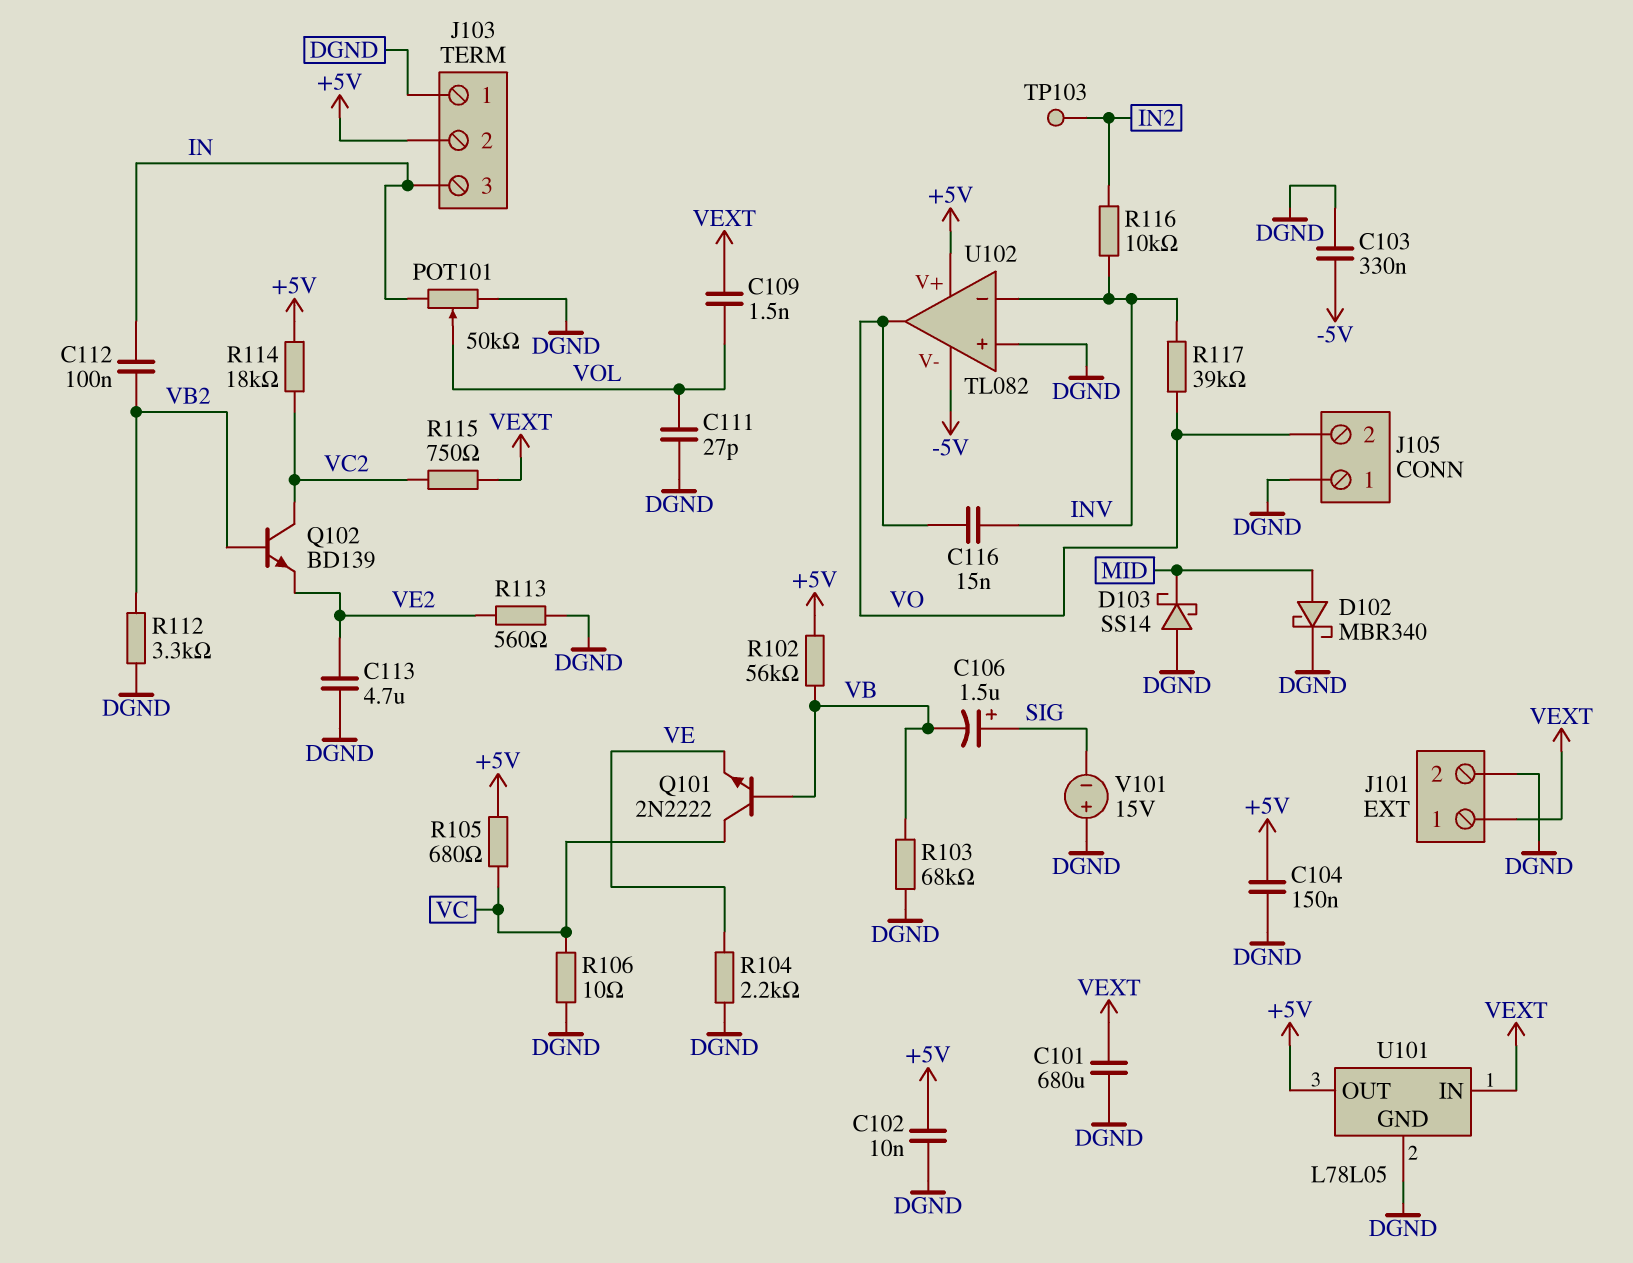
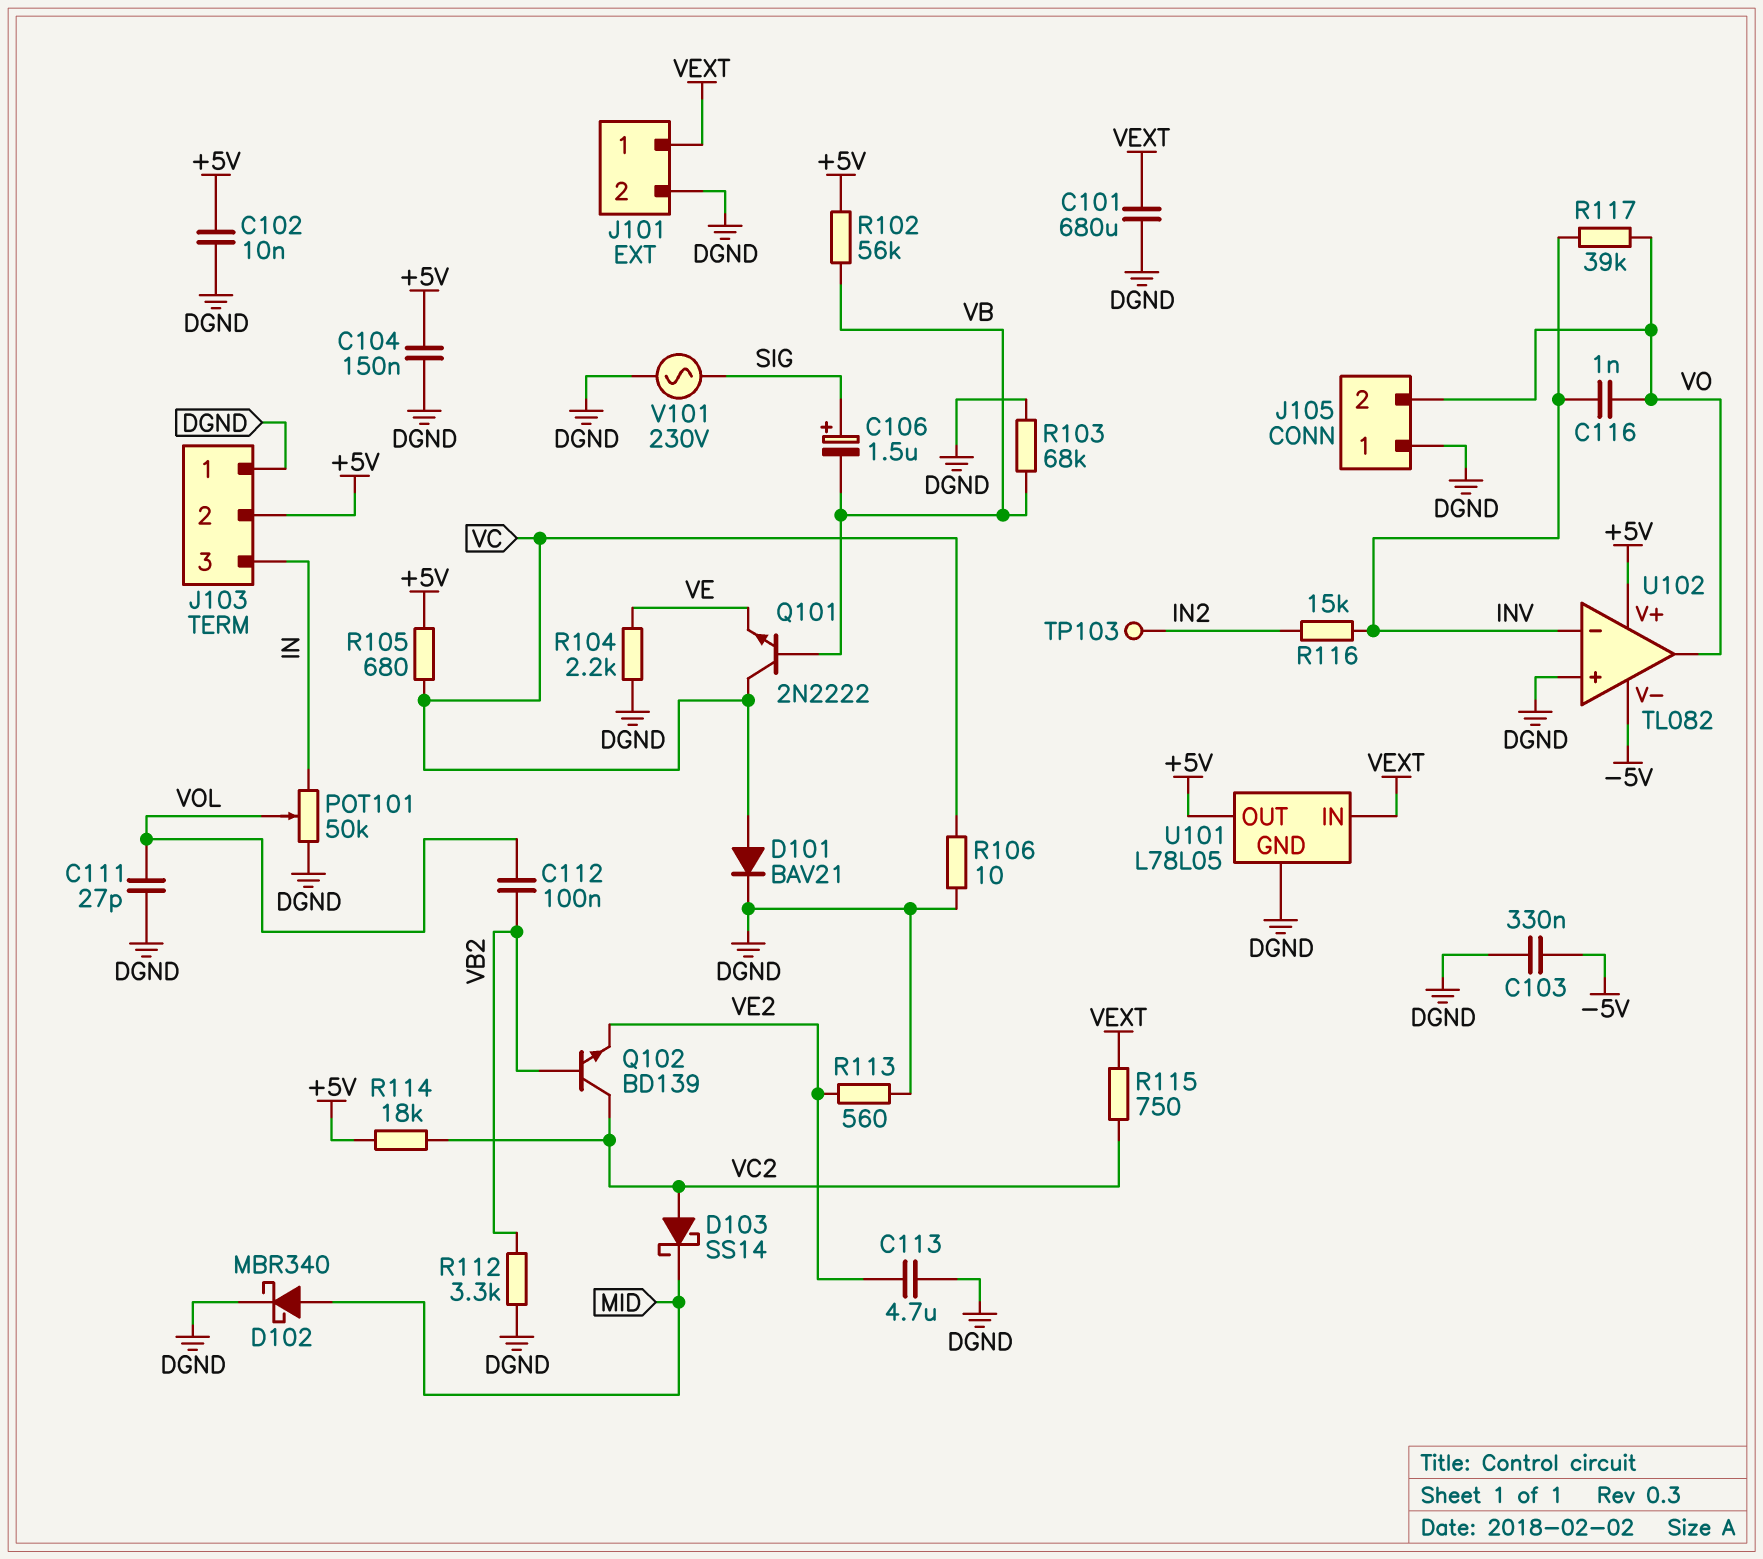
C109: 1.5nF (VEXT, VOL) -> none
C112: 100nF (IN, VB2) -> 100nF (VB2, VOL)
C116: 15nF (INV, VO) -> 1nF (INV, VO)
D101: none -> diode BAV21 (A VC, K DGND)
D103: schottky SS14 (A DGND, K MID) -> schottky SS14 (A VC2, K MID)
R116: 10k (IN2, INV) -> 15k (IN2, INV)
V101: 15V (plus DGND, minus SIG) -> AC 230V (DGND, SIG)

